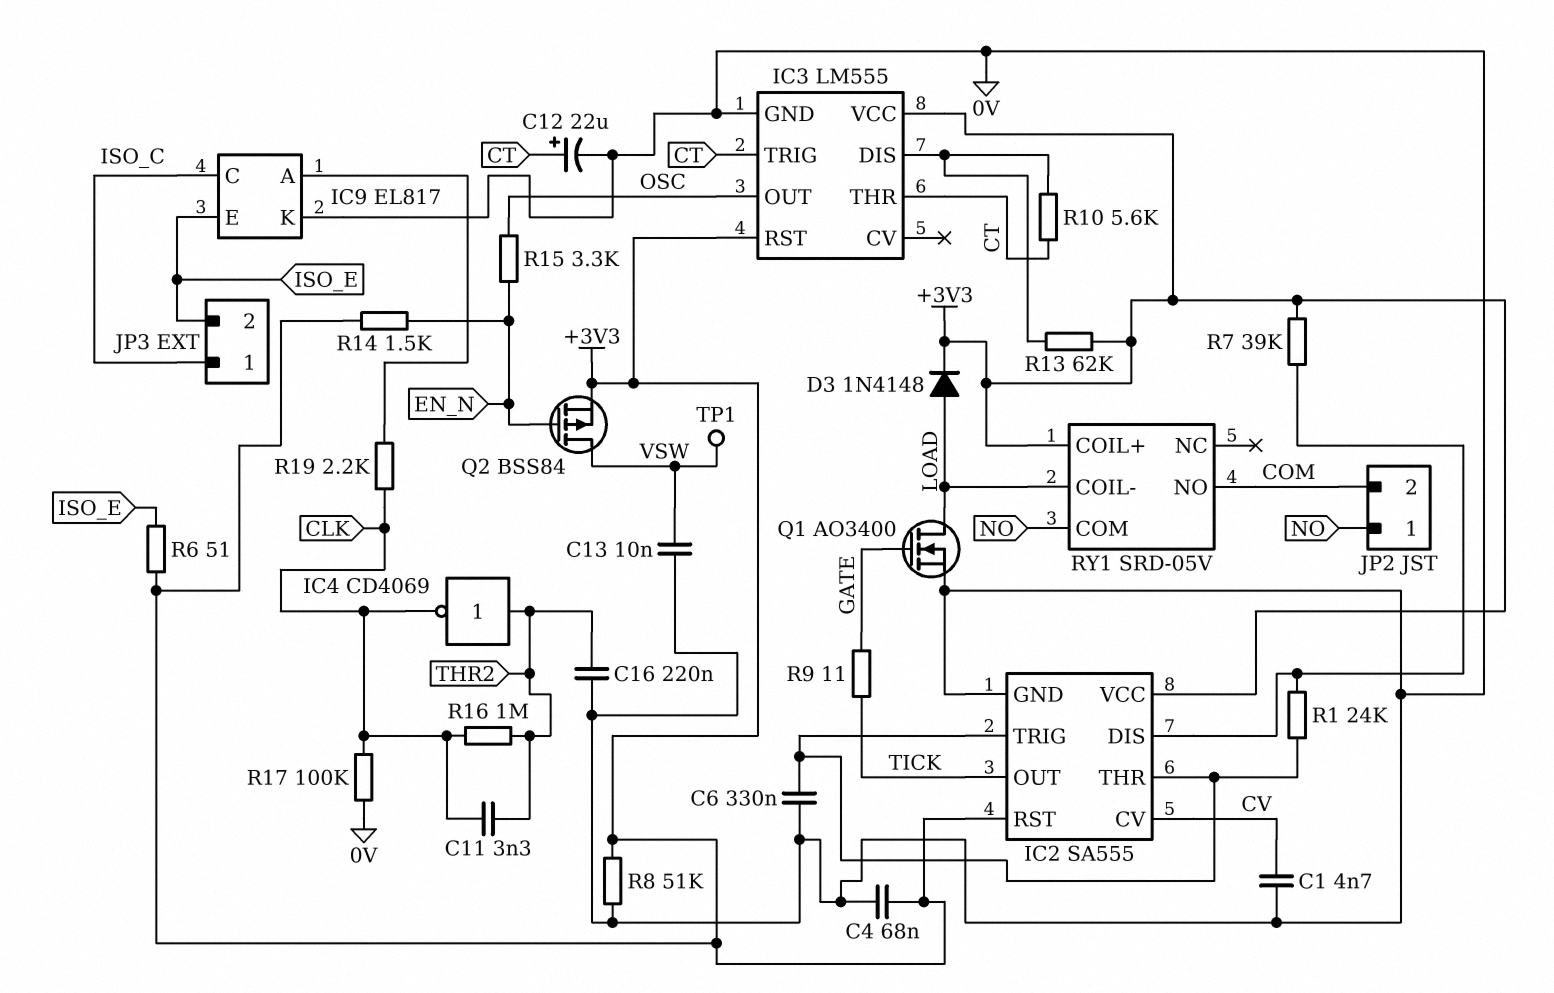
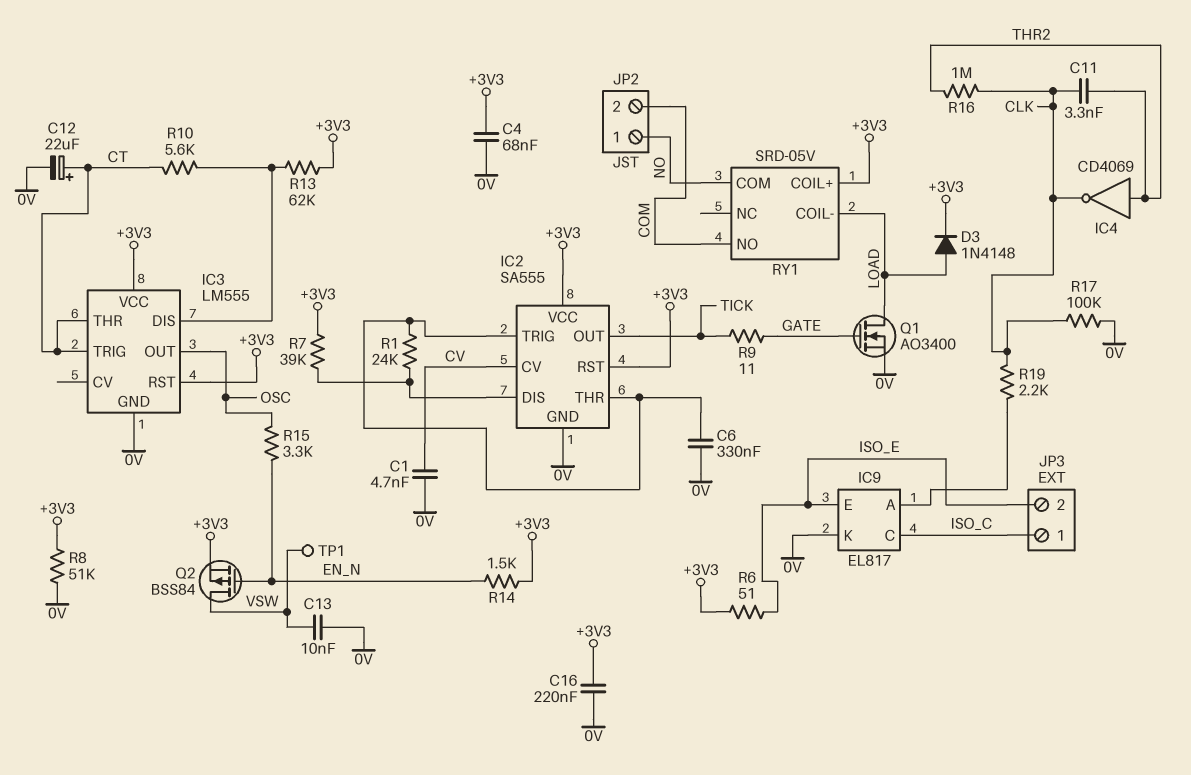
C16: 220nF (0V, THR2) -> 220nF (+3V3, 0V)

